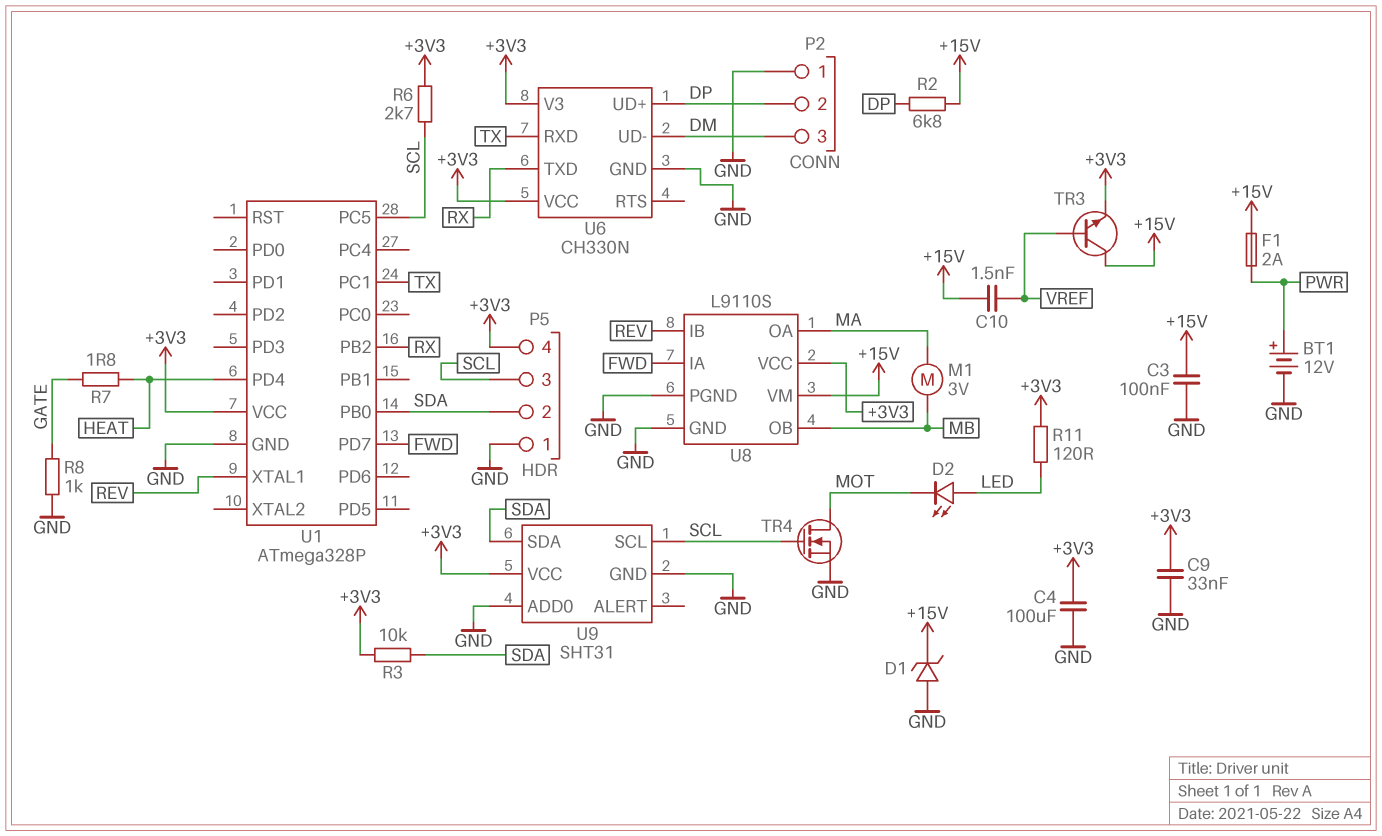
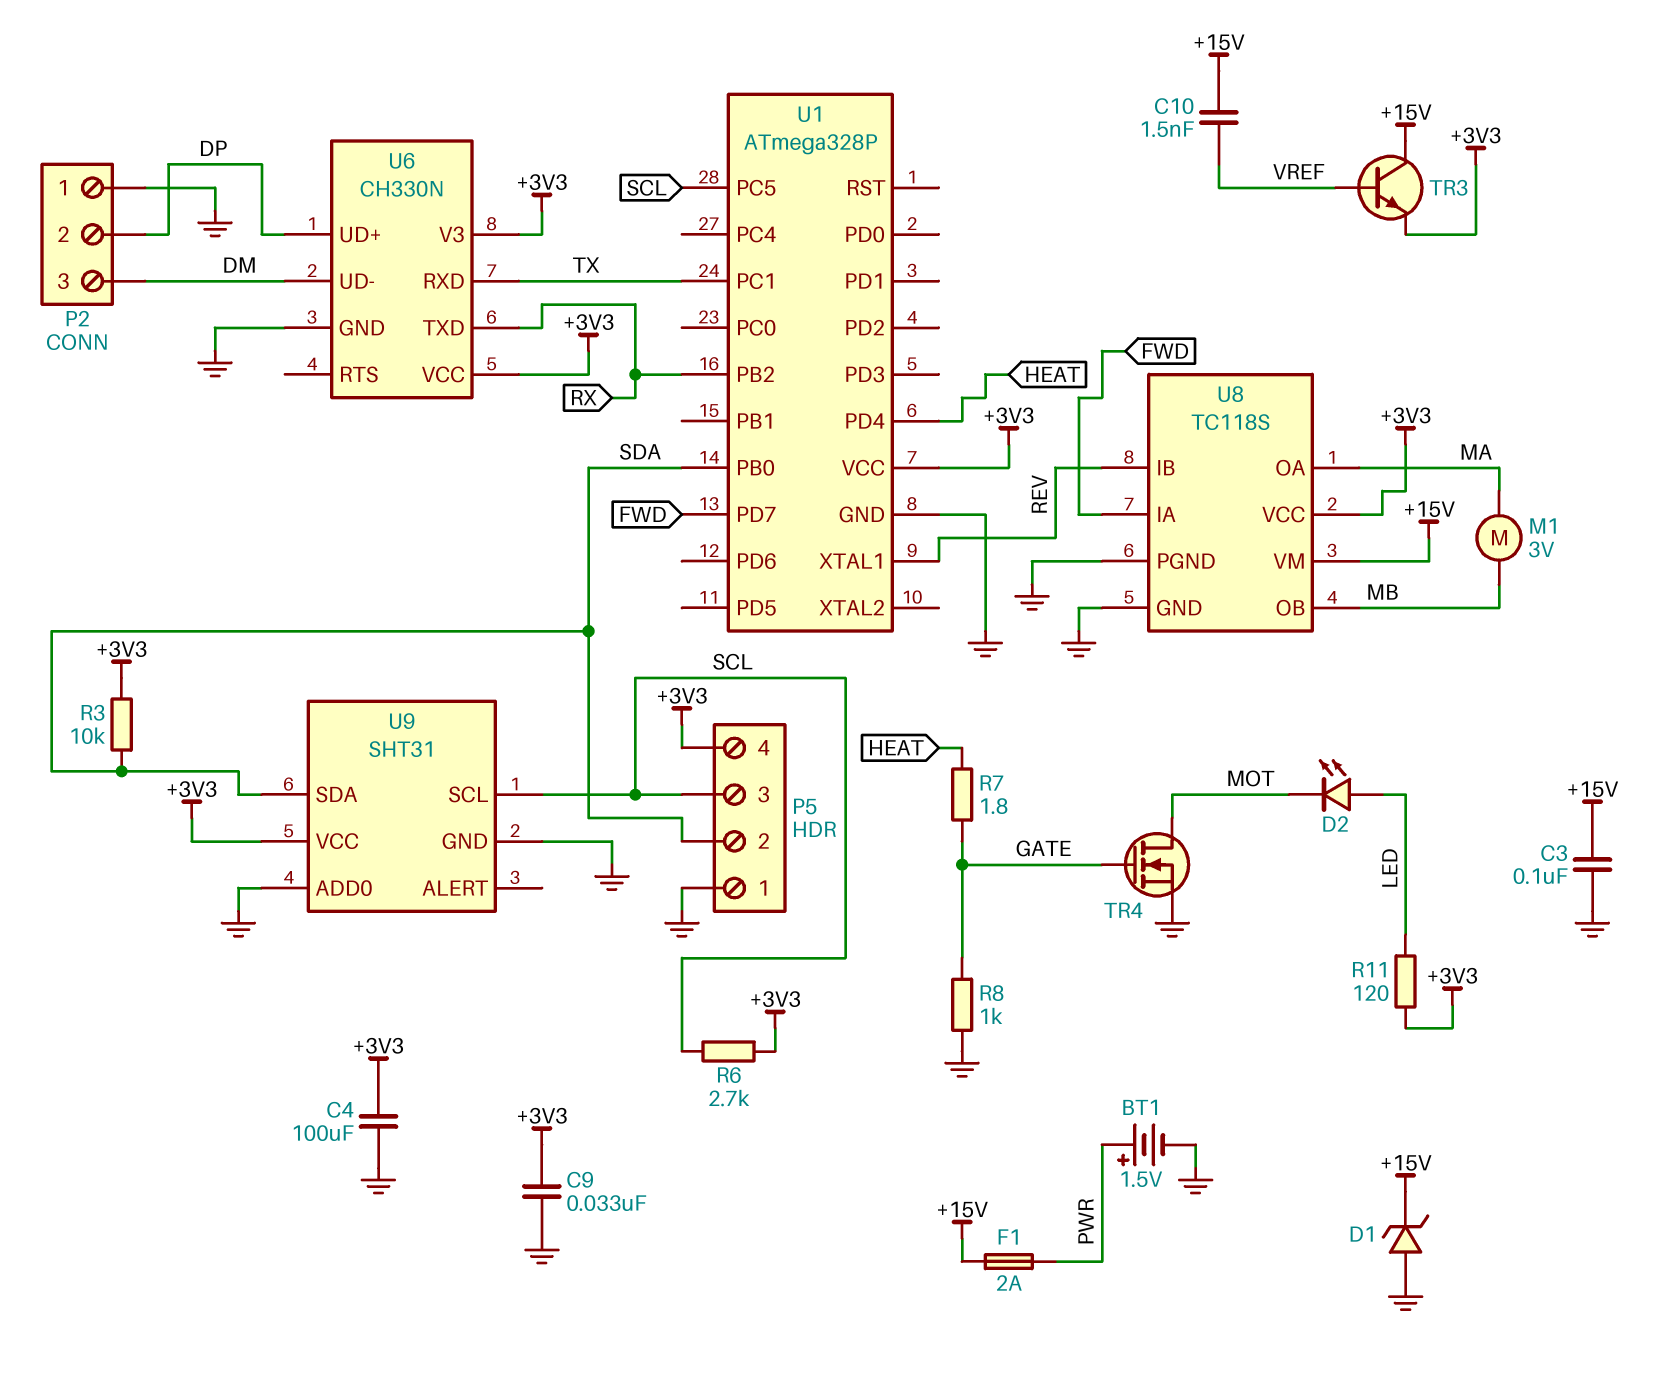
BT1: 12V (plus PWR, minus GND) -> 1.5V (plus PWR, minus GND)
R2: 6.8k (+15V, DP) -> none
TR4: NMOS (G SCL, D MOT, S GND) -> NMOS (G GATE, D MOT, S GND)
U8: L9110S -> TC118S

